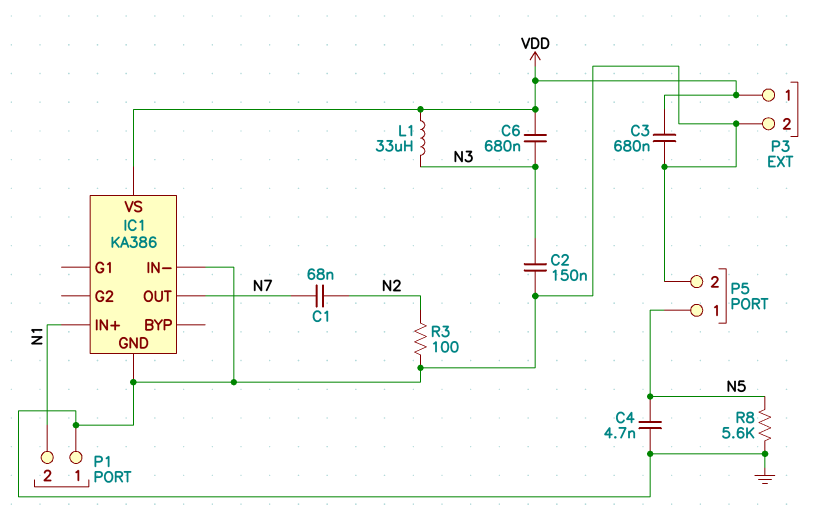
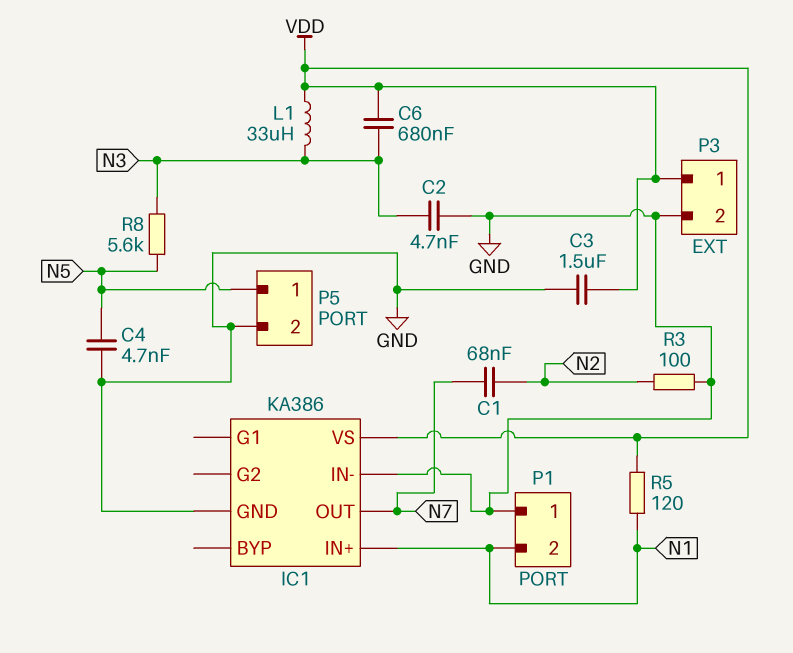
C2: 150nF (GND, N3) -> 4.7nF (GND, N3)
C3: 680nF (GND, VDD) -> 1.5uF (GND, VDD)
R5: none -> 120 (N1, VDD)
R8: 5.6k (GND, N5) -> 5.6k (N3, N5)

